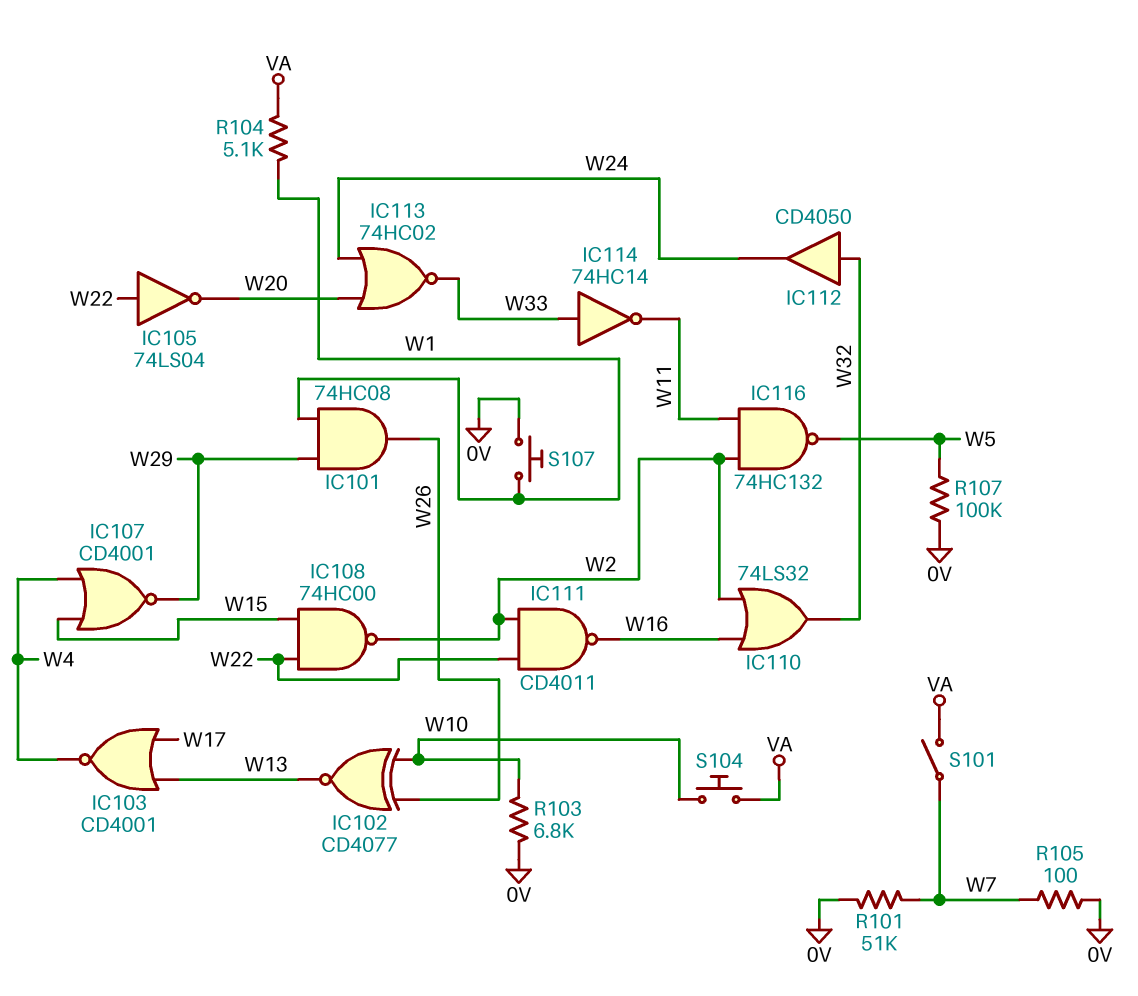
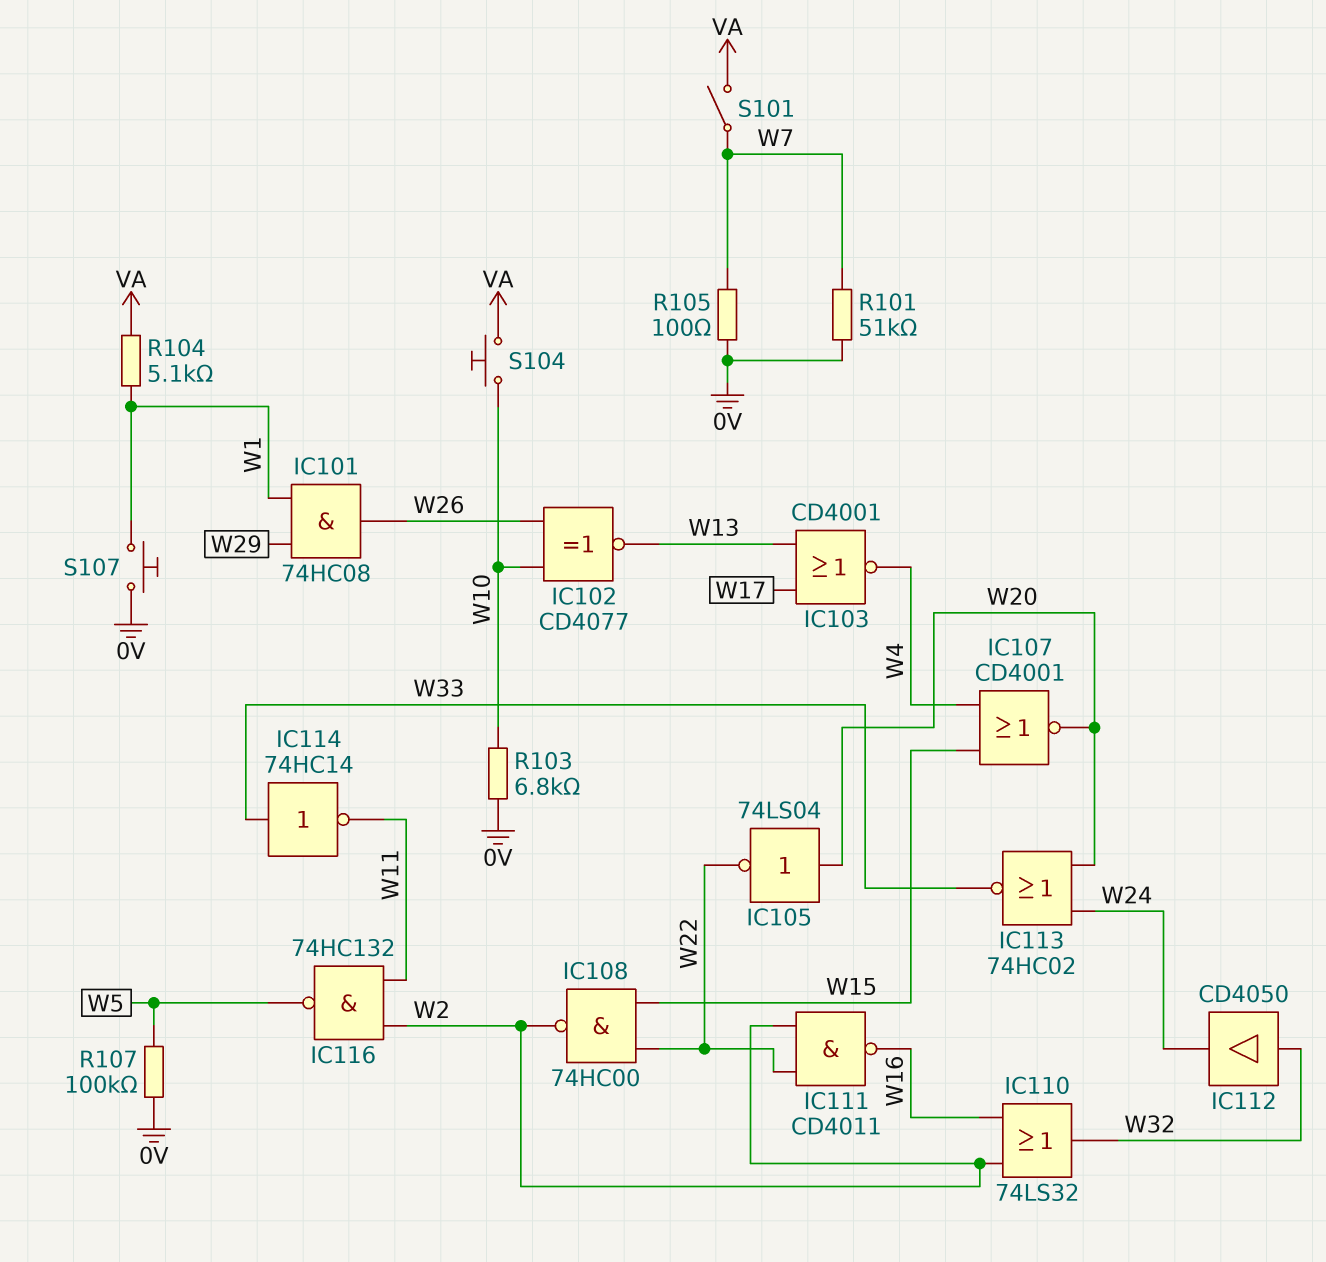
IC105: NOT 74LS04 (in W22, out W20) -> NOT 74LS04 (in W20, out W22)
IC107: NOR CD4001 (in W4, in W15, out W29) -> NOR CD4001 (in W4, in W15, out W20)

